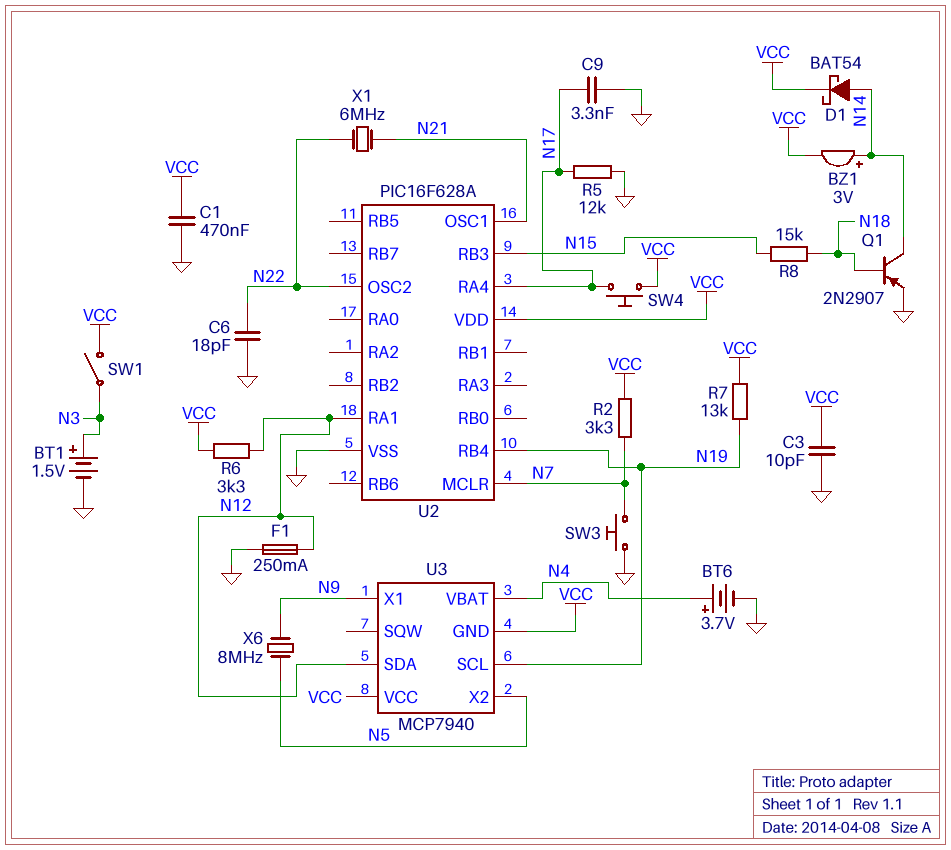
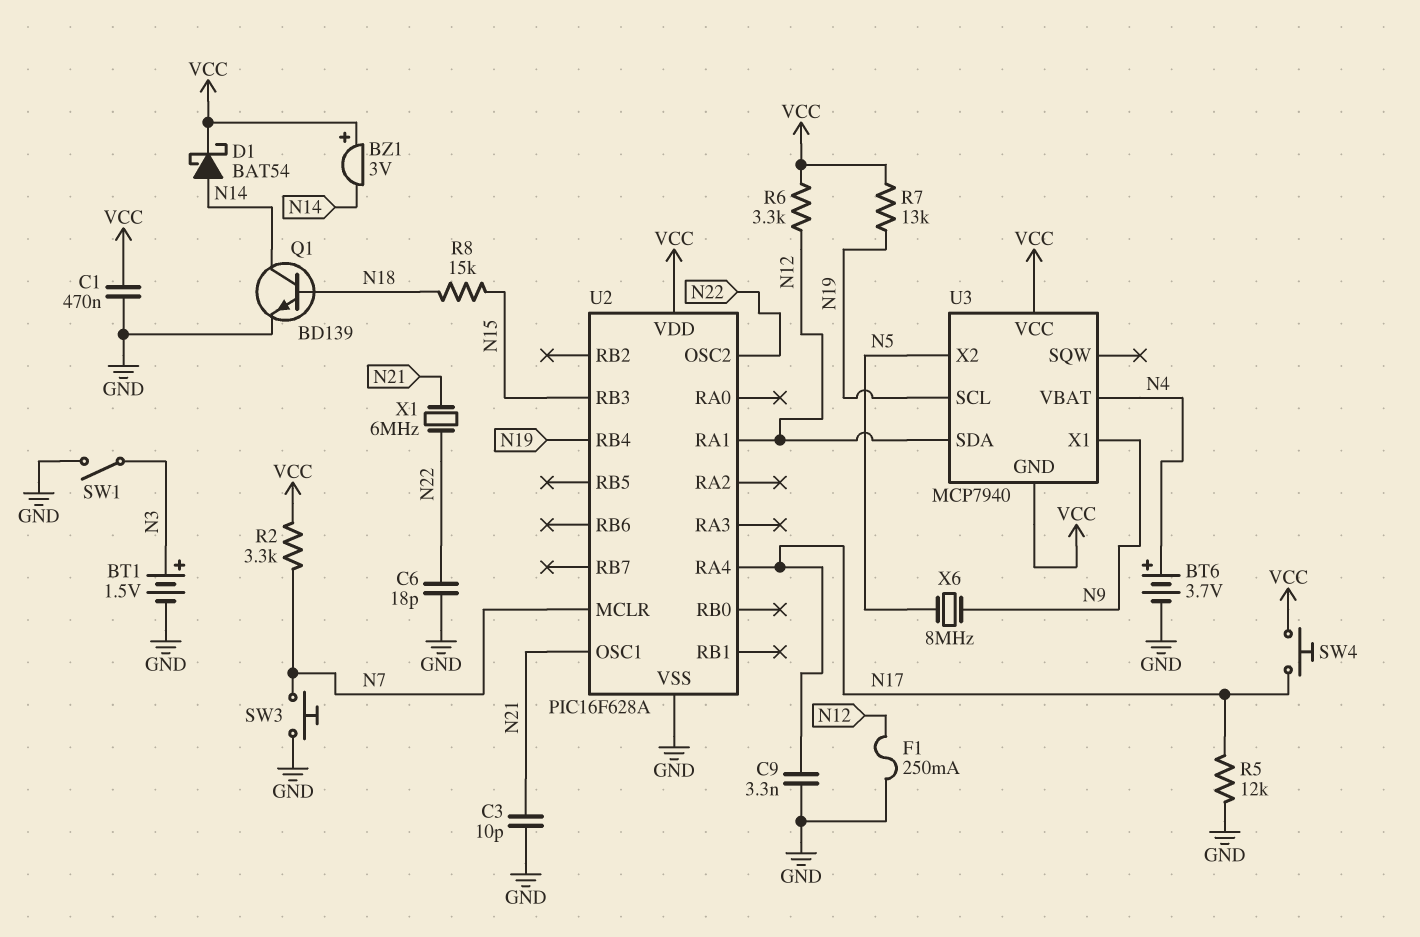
BZ1: buzzer 3V (plus N14, minus VCC) -> buzzer 3V (plus VCC, minus N14)
C3: 10pF (GND, VCC) -> 10pF (GND, N21)
Q1: PNP 2N2907 (B N18, C N14, E GND) -> NPN BD139 (B N18, C N14, E GND)
SW1: switch (N3, VCC) -> switch (GND, N3)

